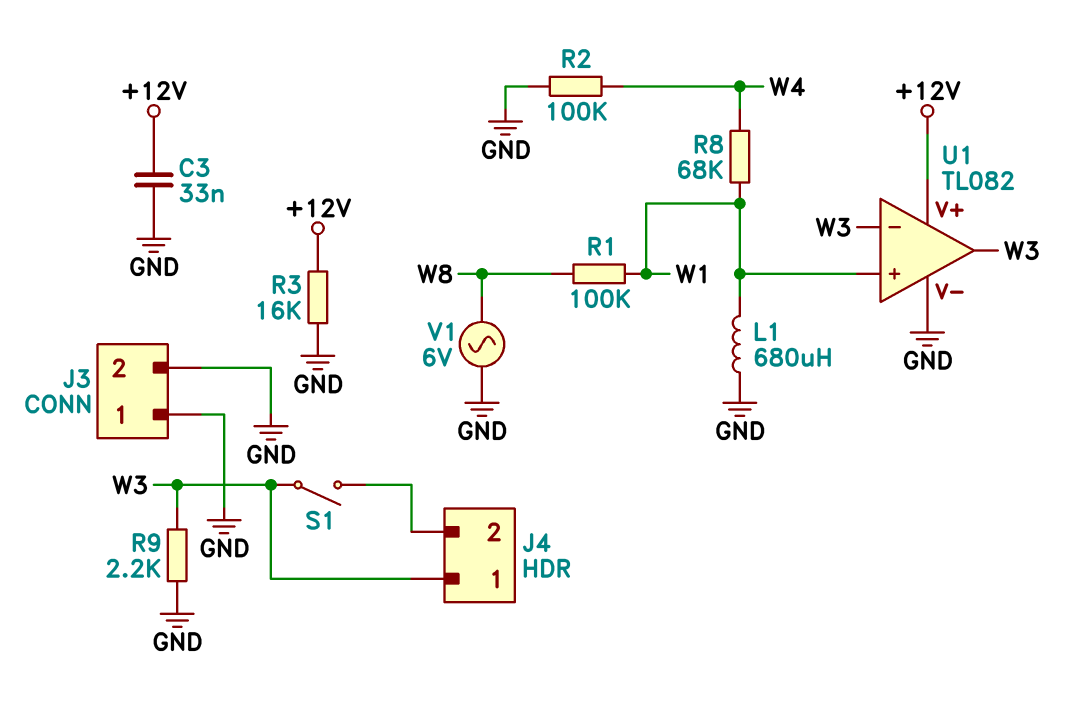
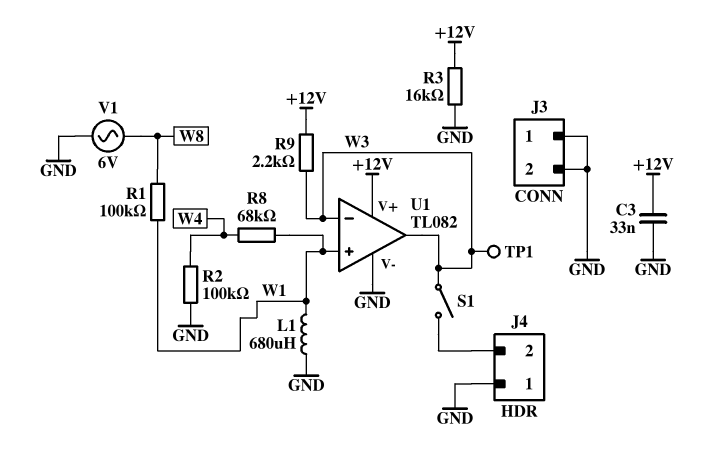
J4 pin 1: W3 -> GND
R9: 2.2k (GND, W3) -> 2.2k (+12V, W3)
TP1: none -> test point (W3)

